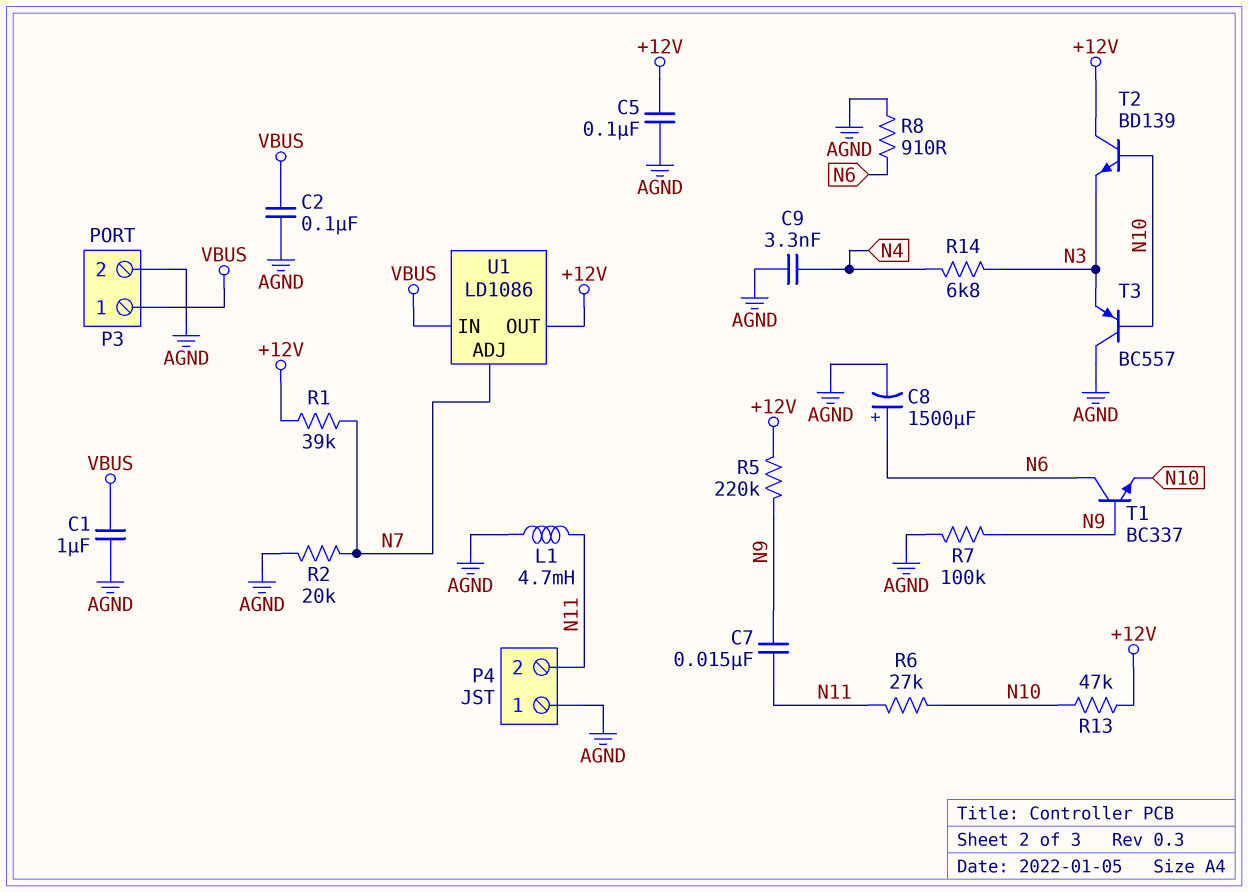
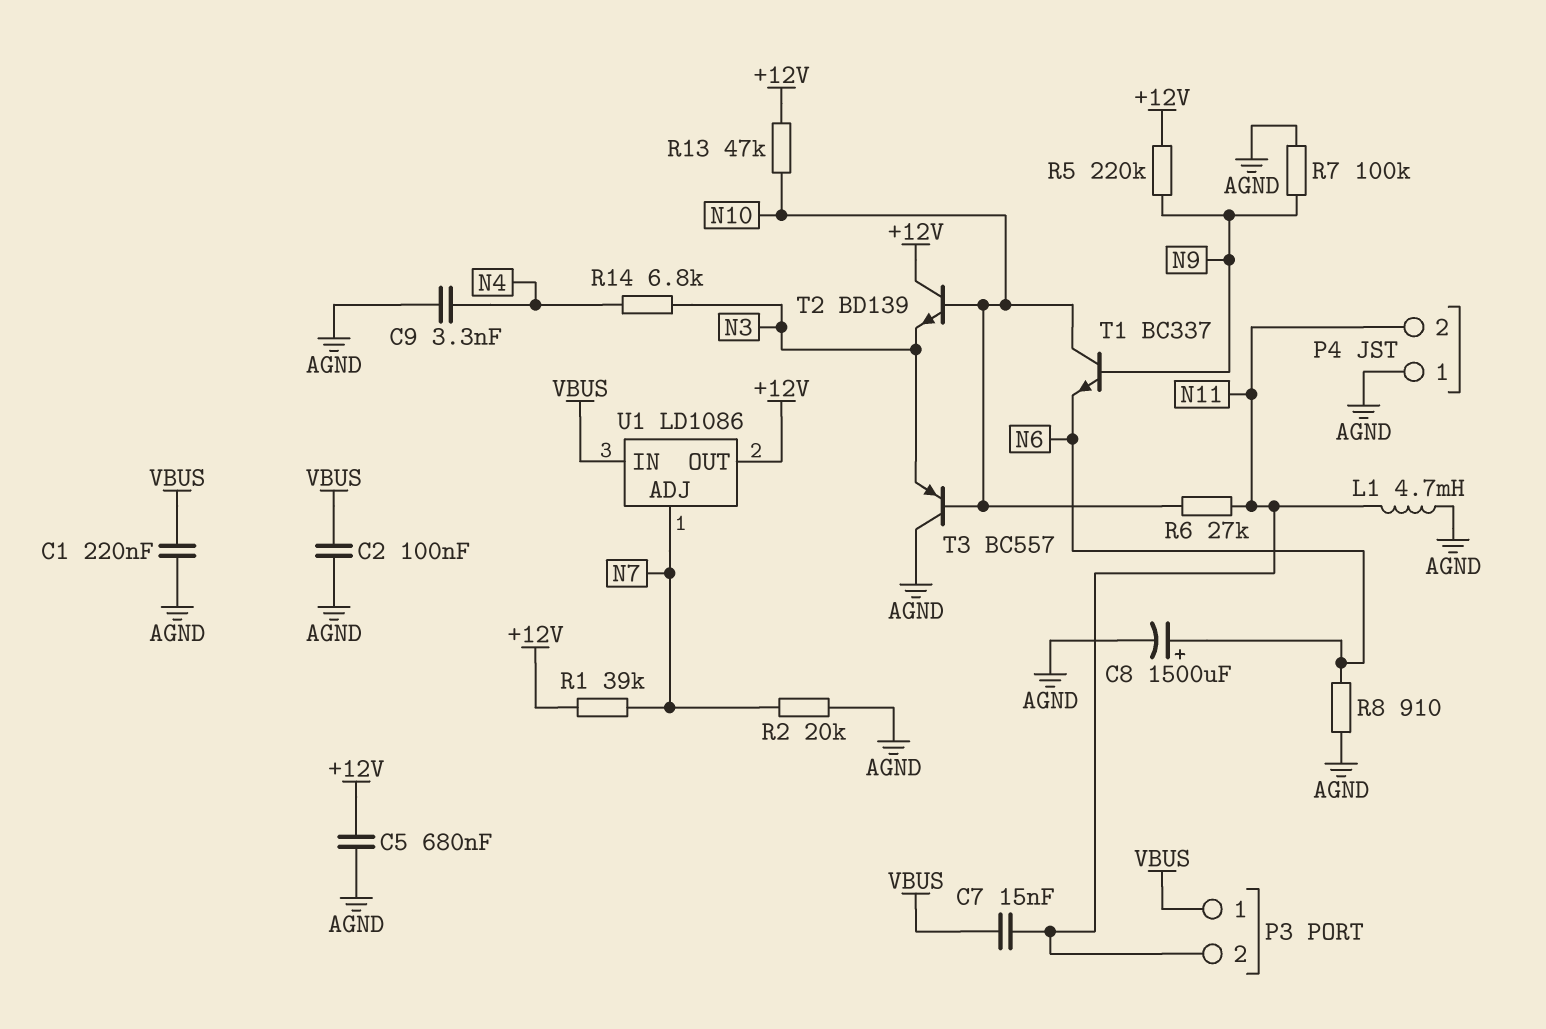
C1: 1uF (AGND, VBUS) -> 220nF (AGND, VBUS)
C5: 100nF (+12V, AGND) -> 680nF (+12V, AGND)
C7: 15nF (N9, N11) -> 15nF (N11, VBUS)
P3 pin 2: AGND -> N11
T1: NPN BC337 (B N9, C N6, E N10) -> NPN BC337 (B N9, C N10, E N6)

